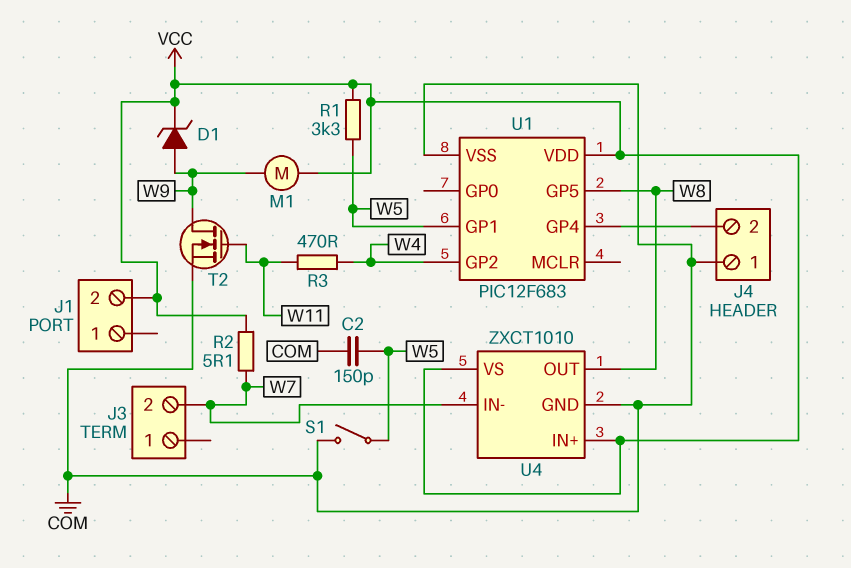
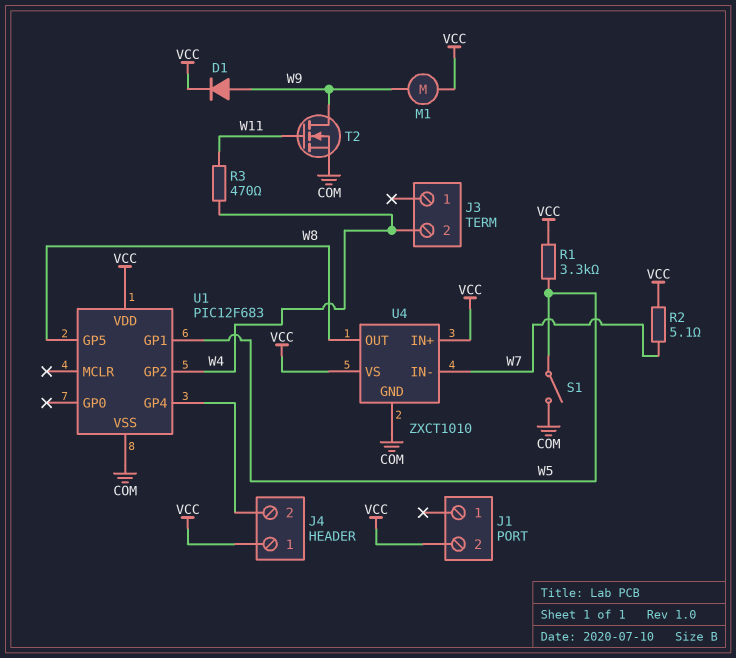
C2: 150pF (COM, W5) -> none
D1: zener (A W9, K VCC) -> diode (A W9, K VCC)
J3 pin 2: W7 -> W4
J4 pin 1: COM -> VCC

